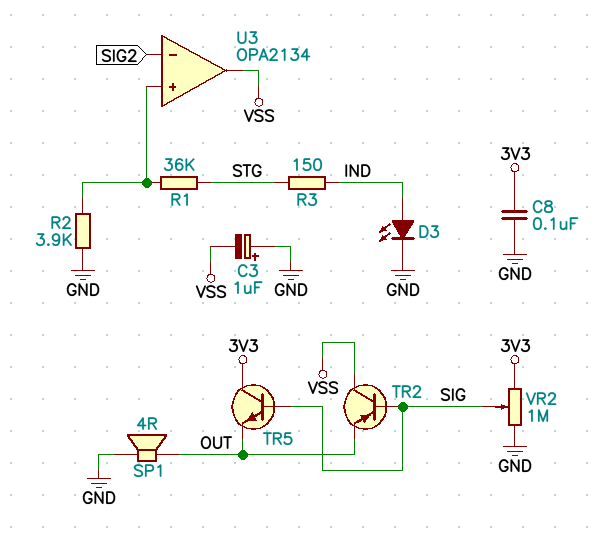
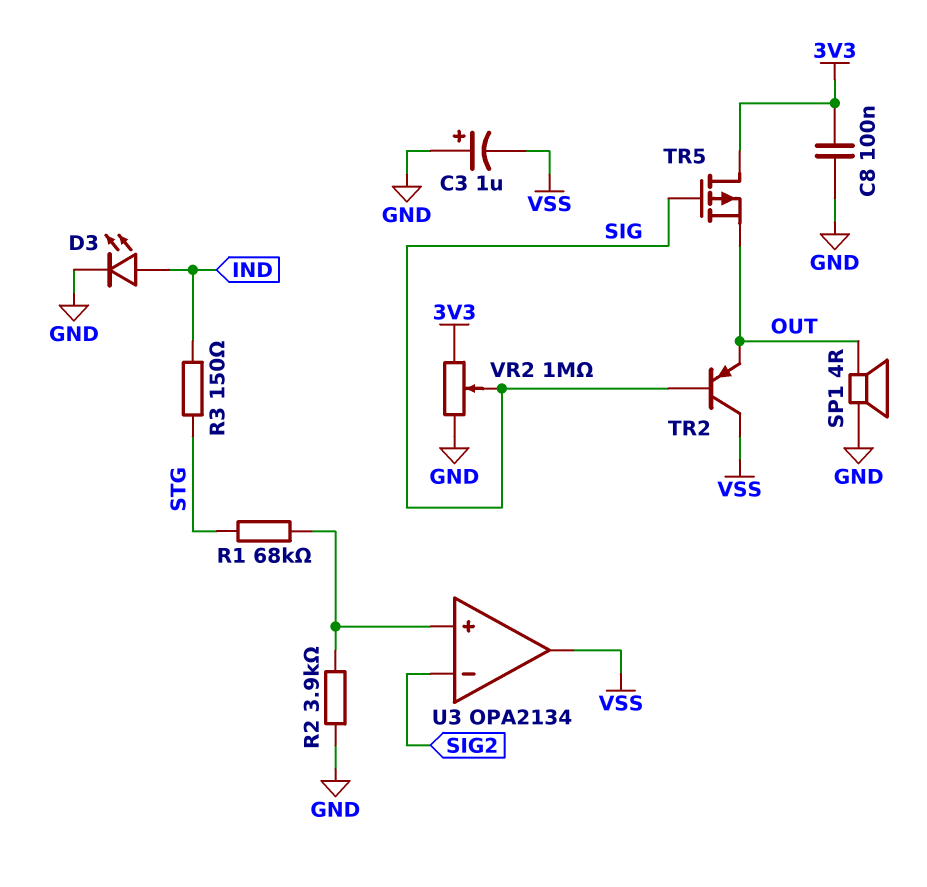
R1: 36k (STG, U3/in+) -> 68k (STG, U3/in+)
TR5: NPN (B SIG, C 3V3, E OUT) -> PMOS (G SIG, D 3V3, S OUT)

